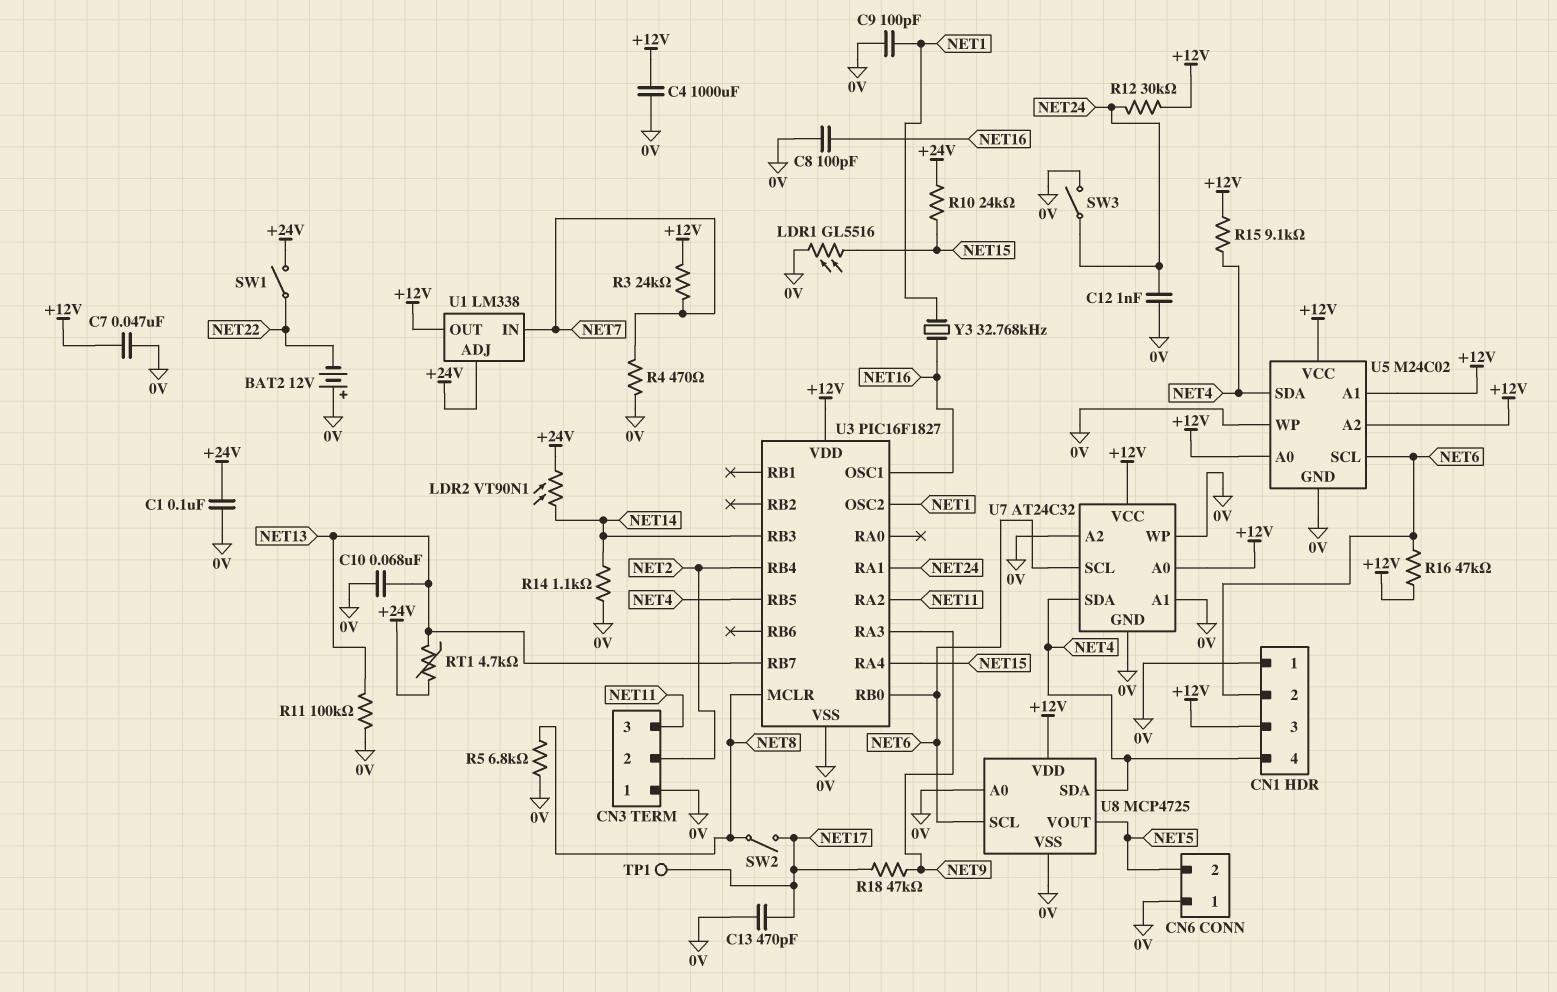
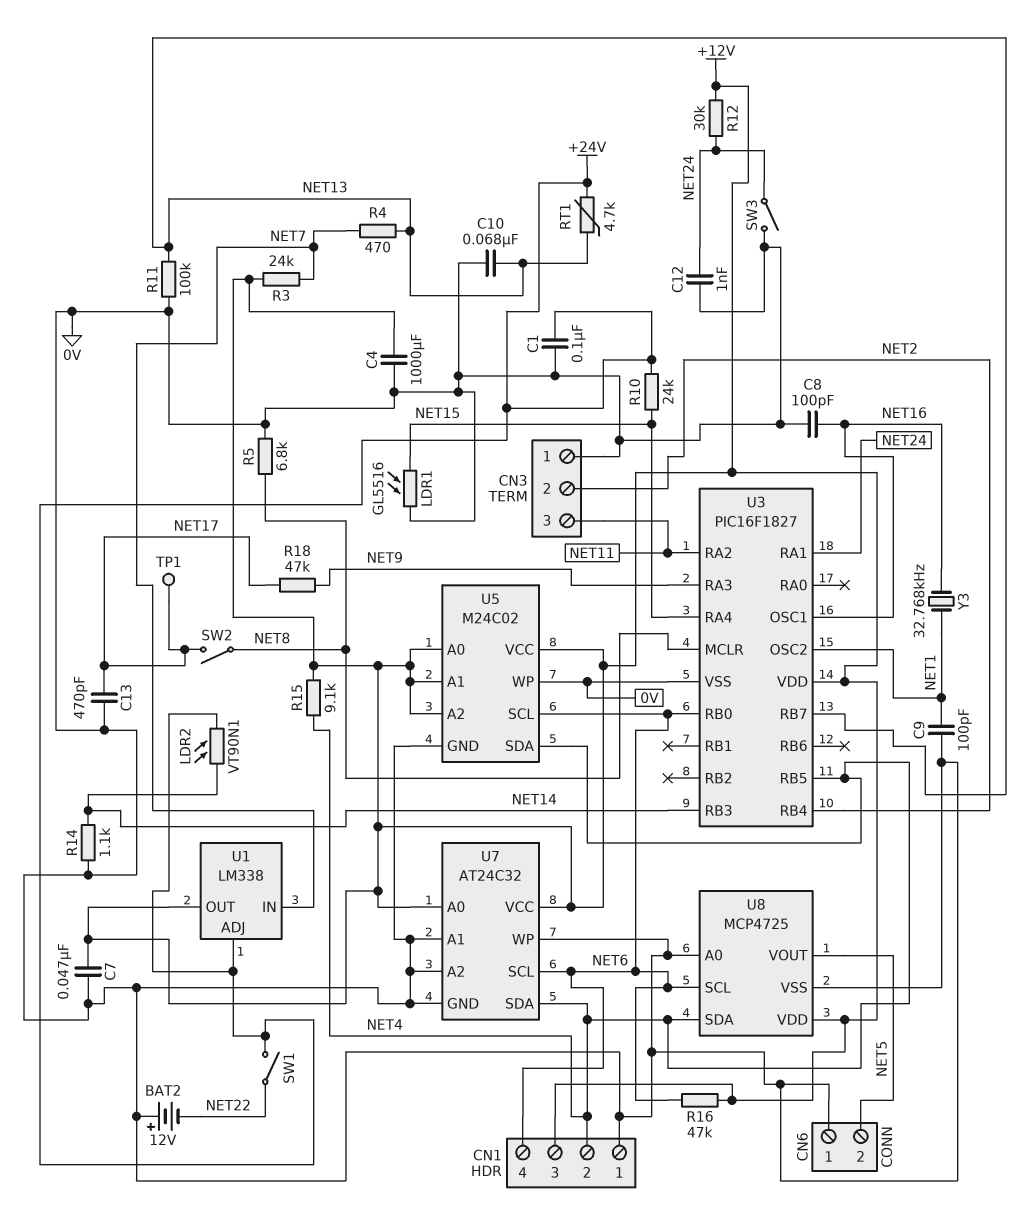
CN1 pin 2: NET6 -> NET4
CN1 pin 4: NET4 -> NET6
R4: 470 (0V, NET7) -> 470 (NET7, NET13)

